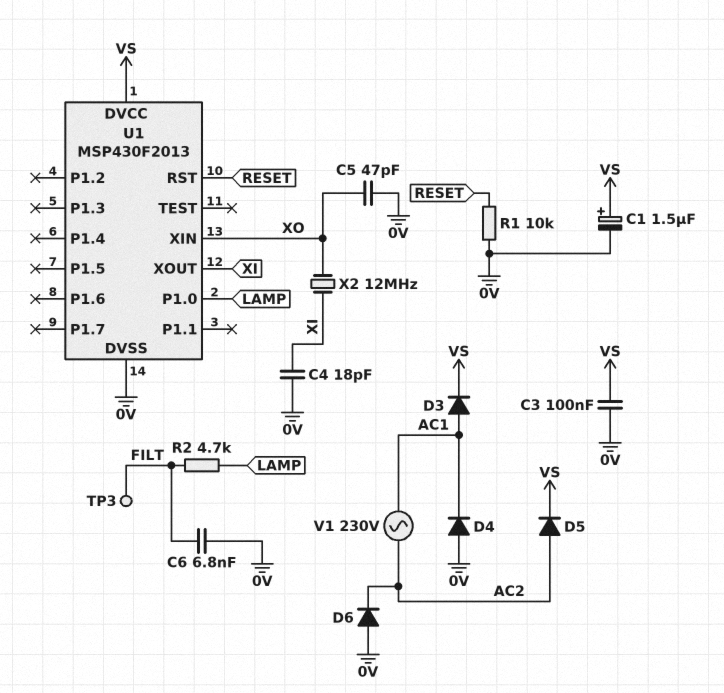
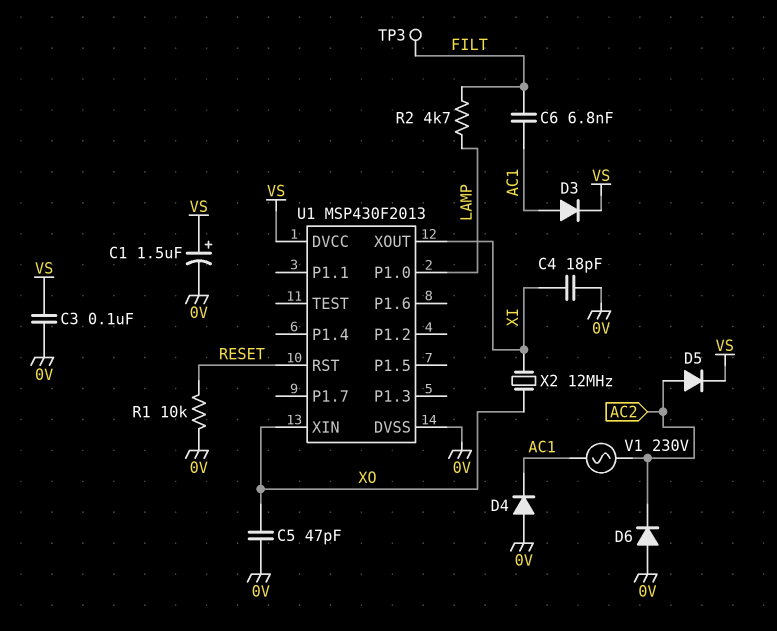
C6: 6.8nF (0V, FILT) -> 6.8nF (AC1, FILT)

